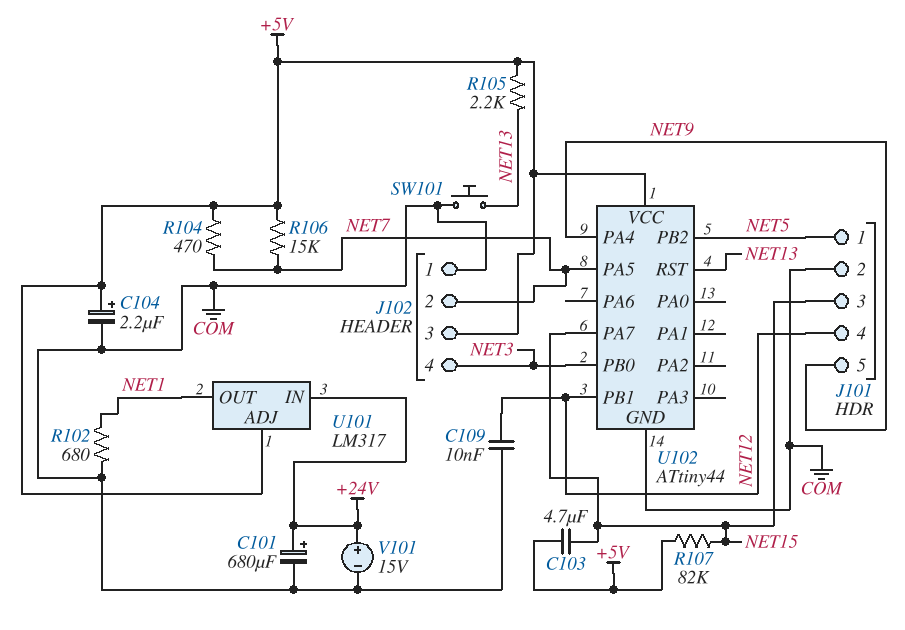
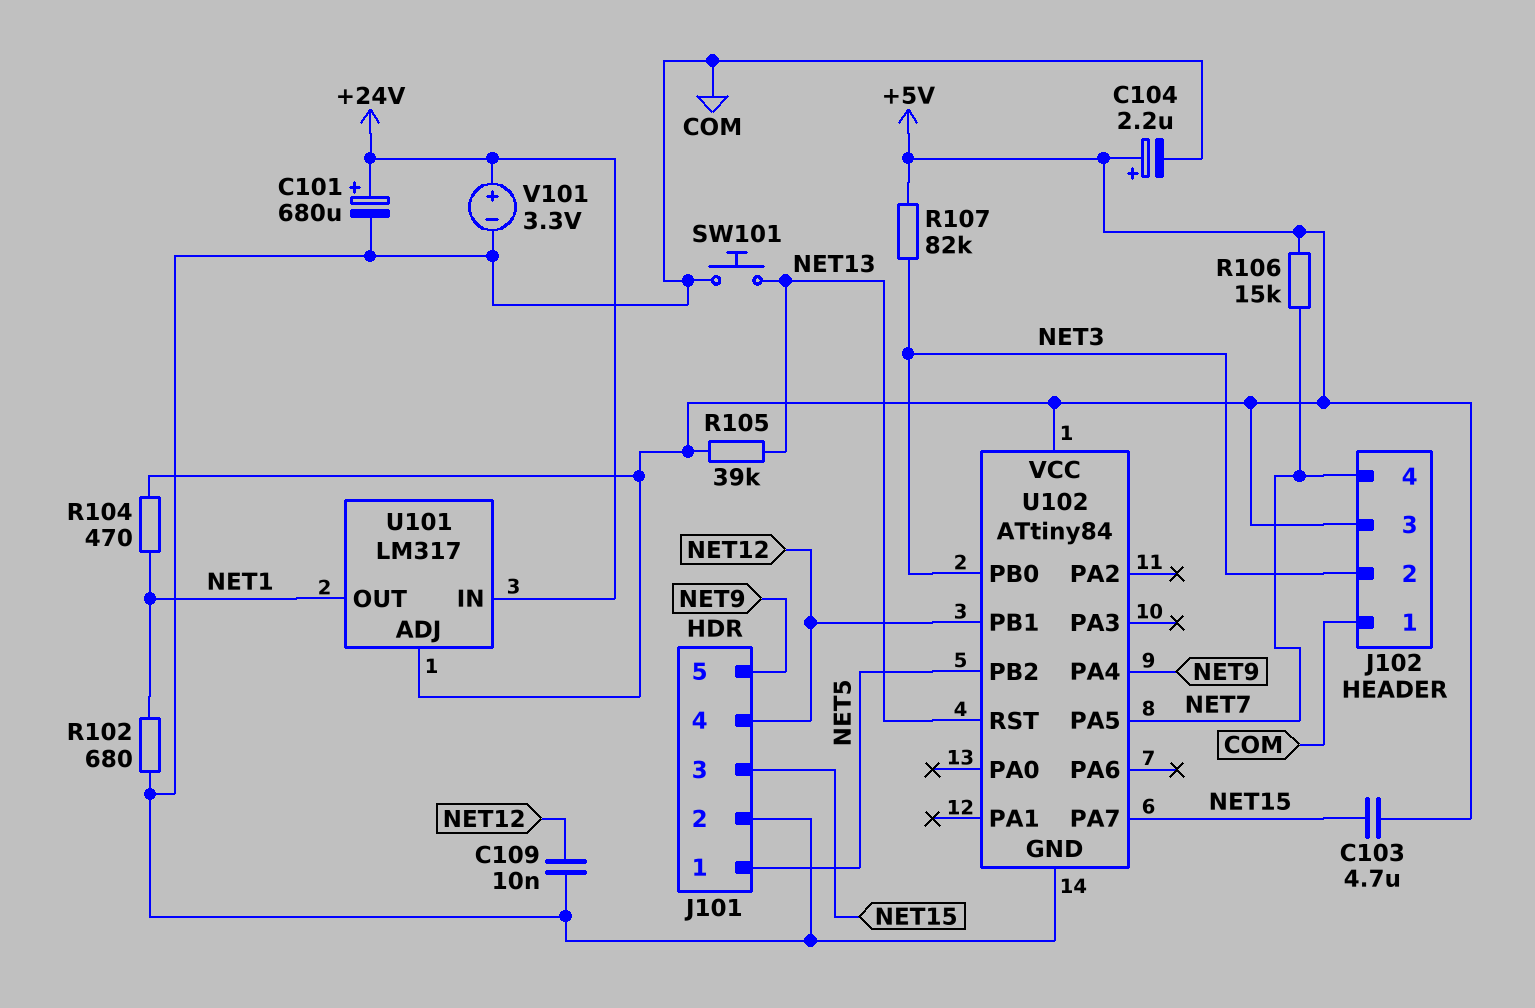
J102 pin 2: NET7 -> NET3
J102 pin 4: NET3 -> NET7
R104: 470 (+5V, NET7) -> 470 (+5V, NET1)
R105: 2.2k (+5V, NET13) -> 39k (+5V, NET13)
R107: 82k (+5V, NET15) -> 82k (+5V, NET3)
U102: ATtiny44 -> ATtiny84
V101: 15V (plus +24V, minus COM) -> 3.3V (plus +24V, minus COM)

